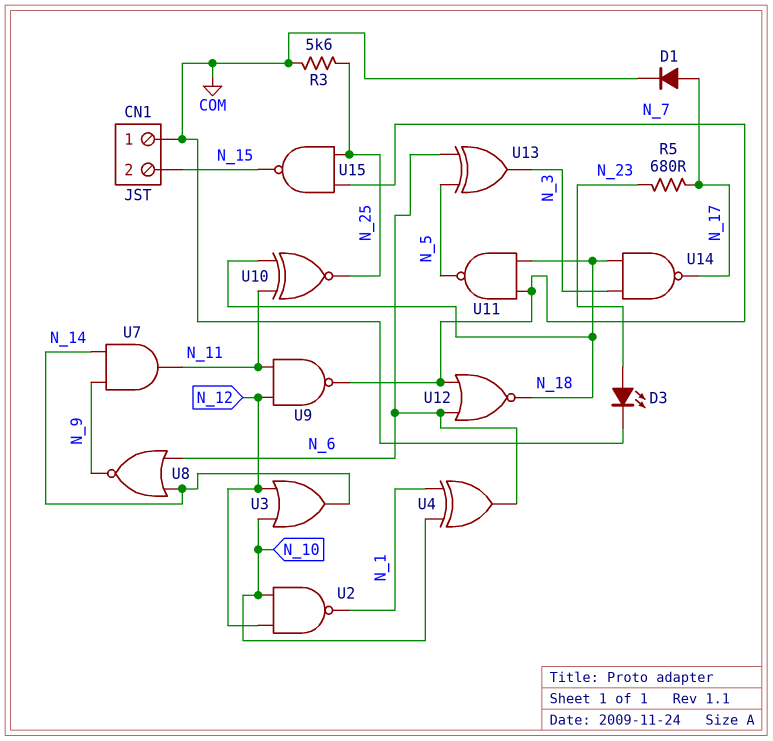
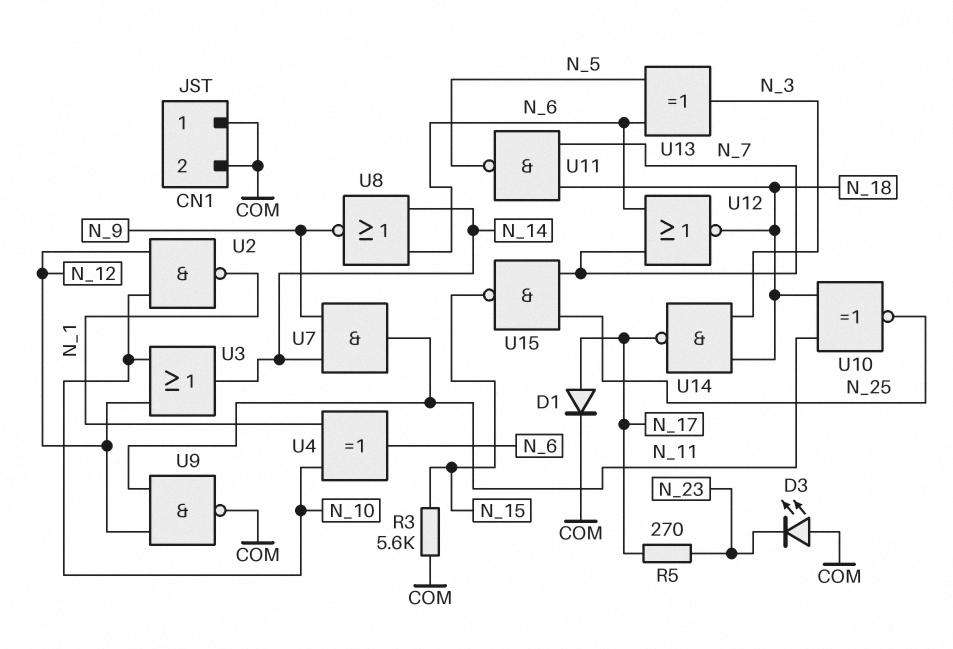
CN1 pin 2: N_15 -> COM
D3: LED (A N_23, K COM) -> LED (A COM, K N_23)
R3: 5.6k (COM, N_25) -> 5.6k (COM, N_15)
R5: 680 (N_17, N_23) -> 270 (N_17, N_23)
U9: NAND (in N_11, in N_12, out N_7) -> NAND (in N_11, in N_12, out COM)

